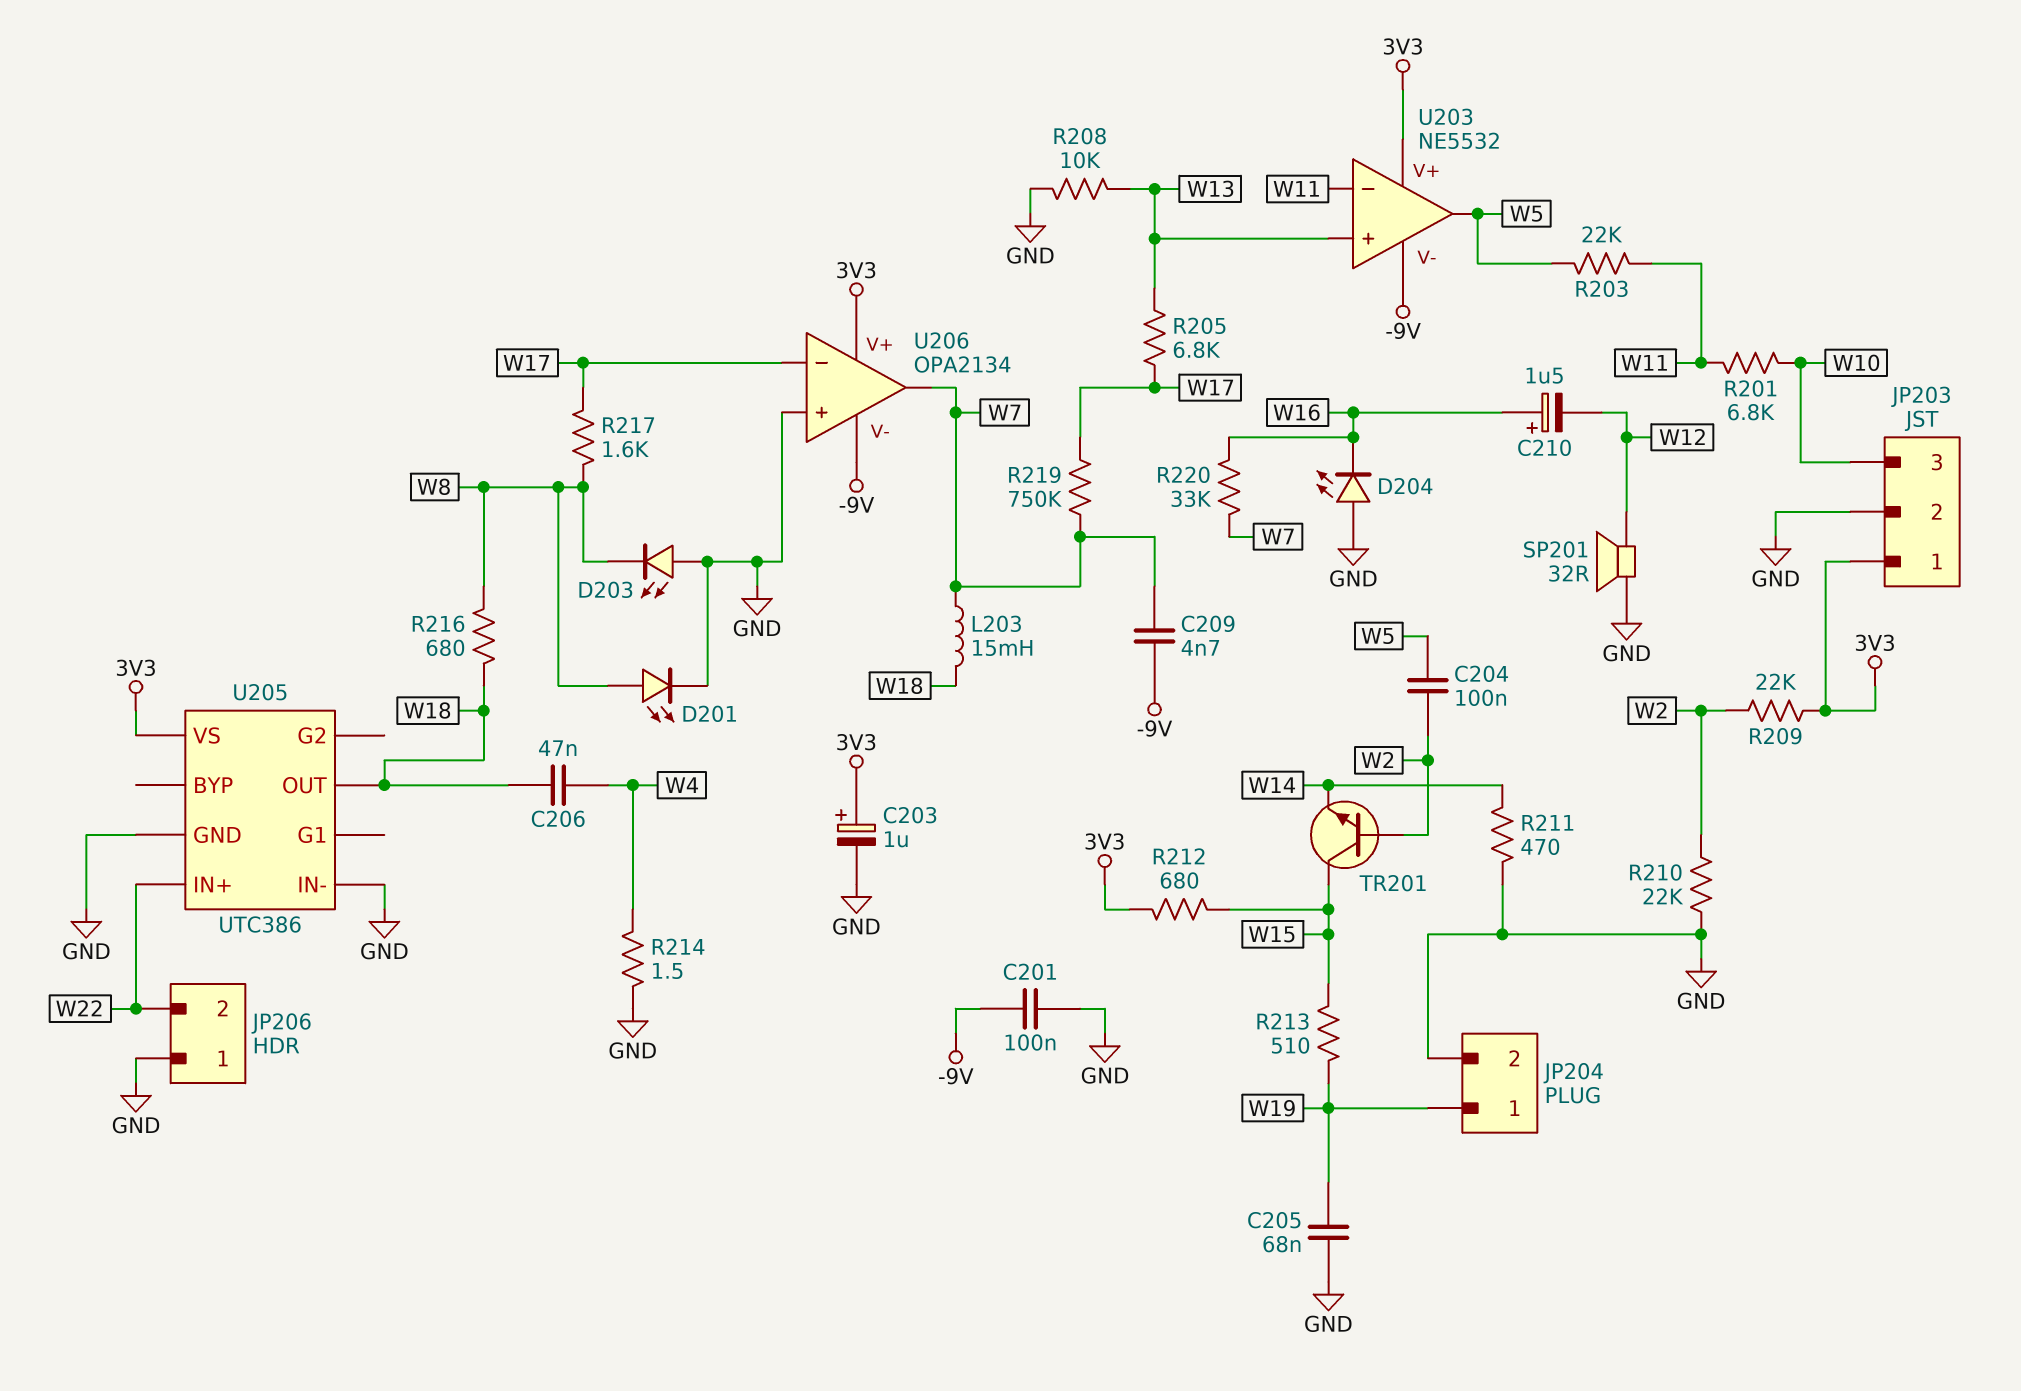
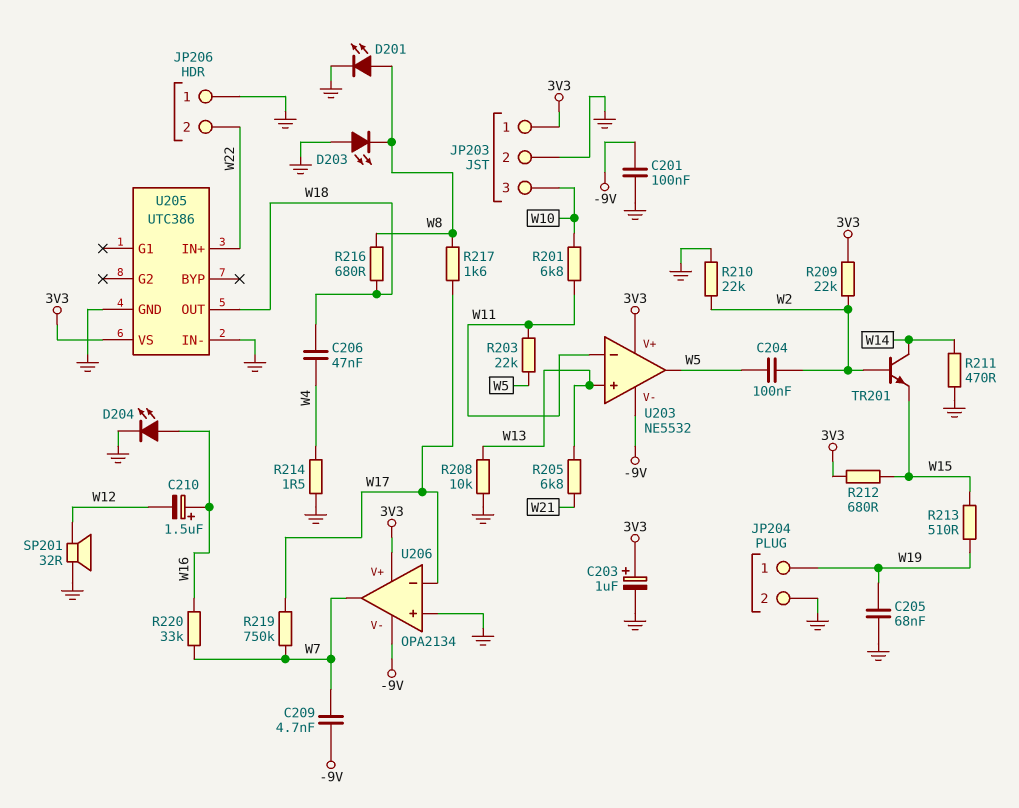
D204: LED (A GND, K W16) -> LED (A W16, K GND)
L203: 15mH (W7, W18) -> none
R205: 6.8k (W13, W17) -> 6.8k (W13, W21)
TR201: NPN (B W2, C W15, E W14) -> NPN (B W2, C W14, E W15)

